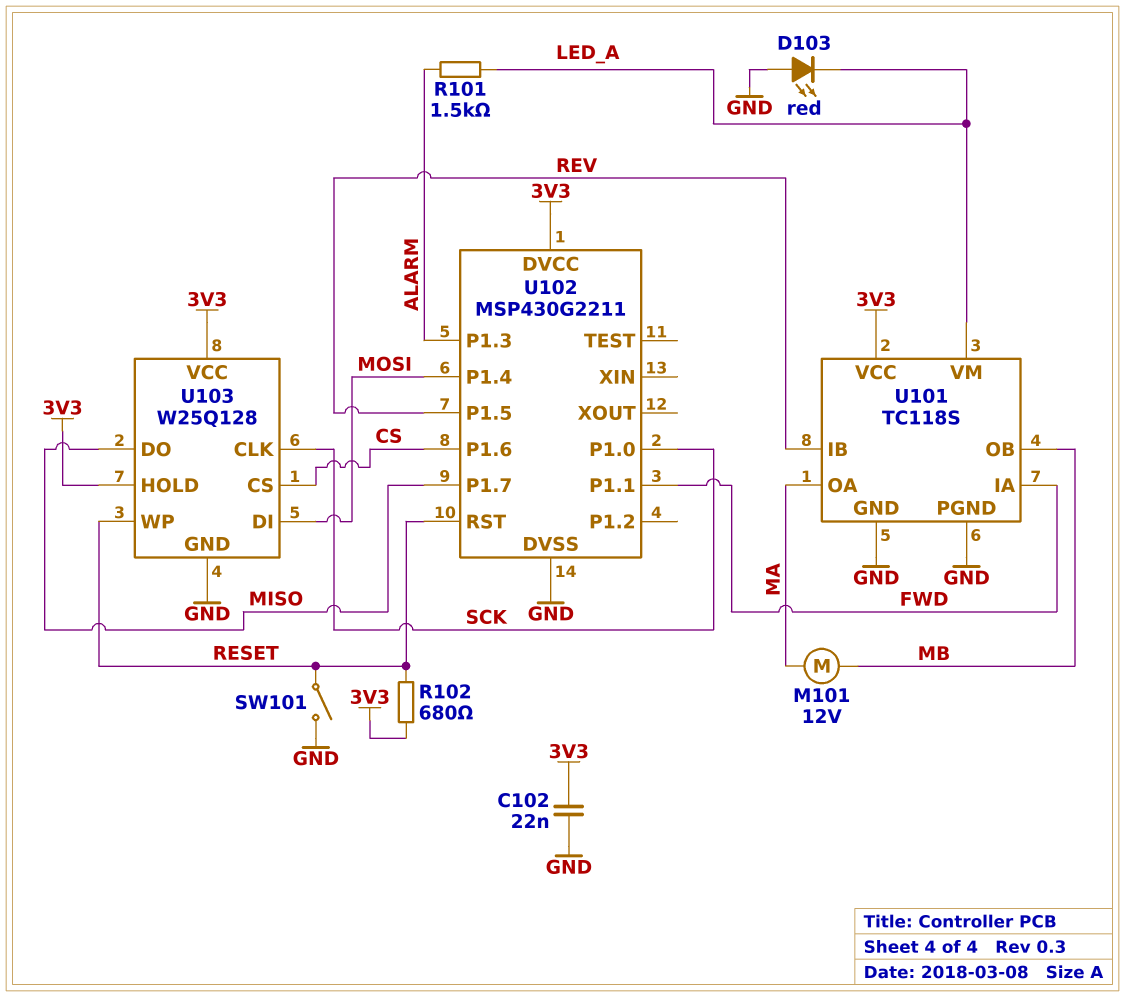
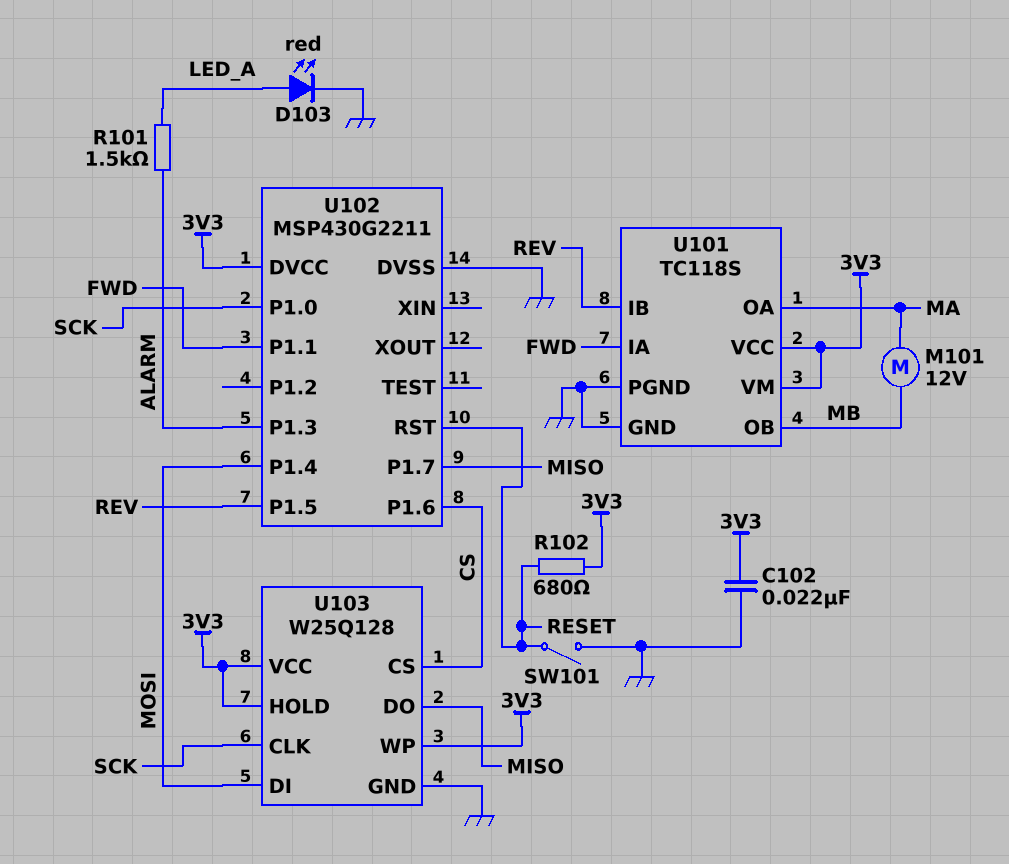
D103: LED red (A GND, K LED_A) -> LED red (A LED_A, K GND)
U101 pin VM: LED_A -> 3V3
U103 pin WP: RESET -> 3V3

